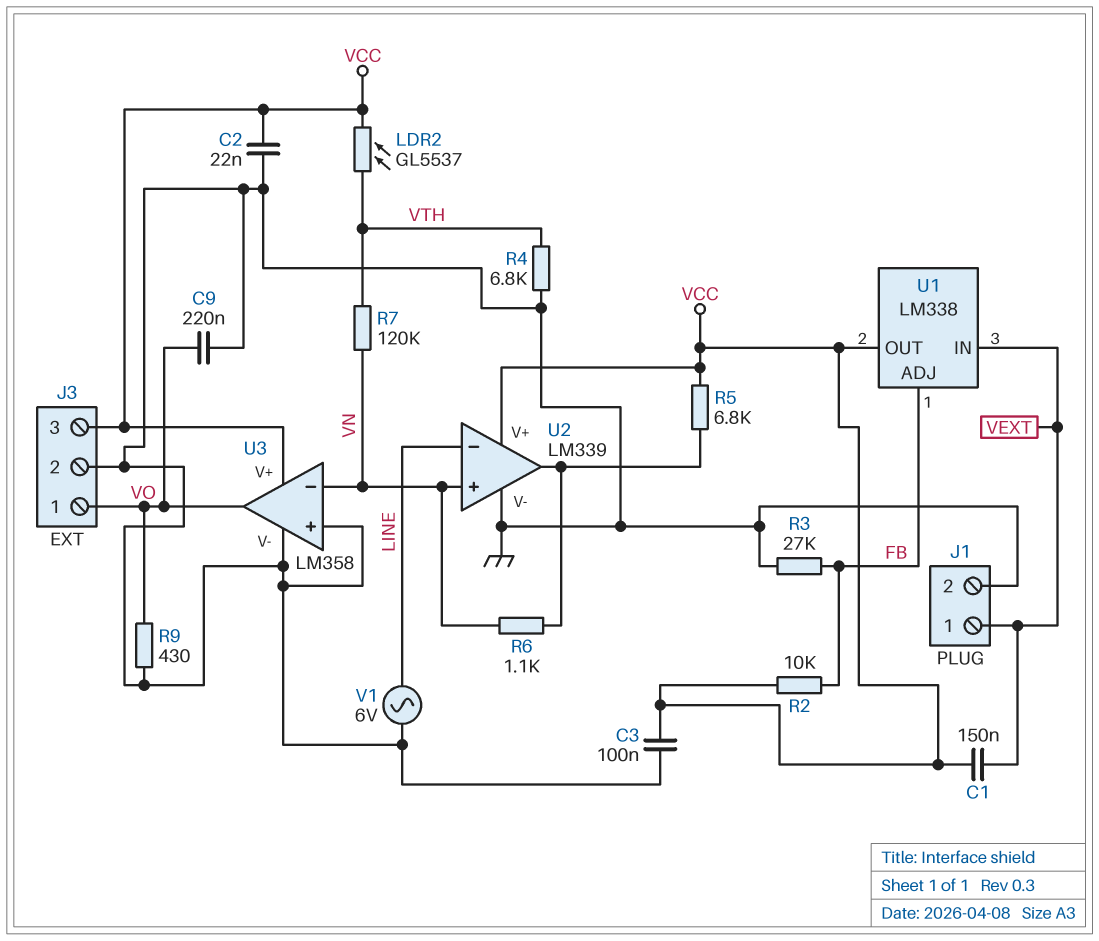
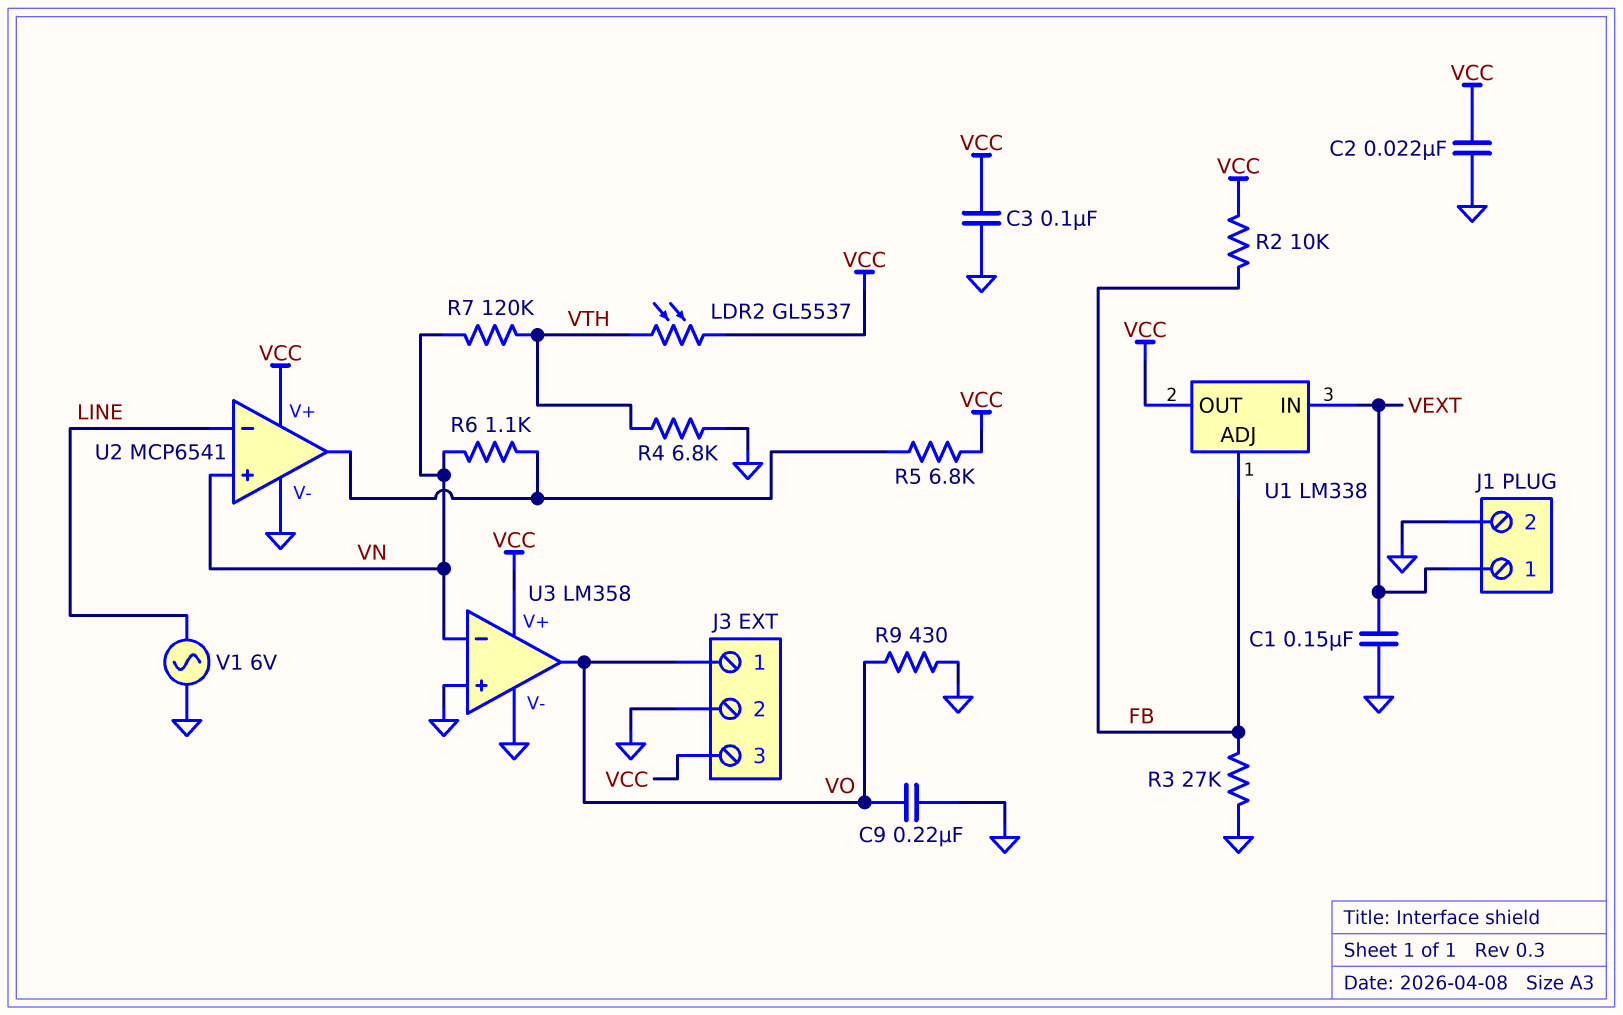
C1: 150nF (VCC, VEXT) -> 150nF (GND, VEXT)
U2: LM339 -> MCP6541

